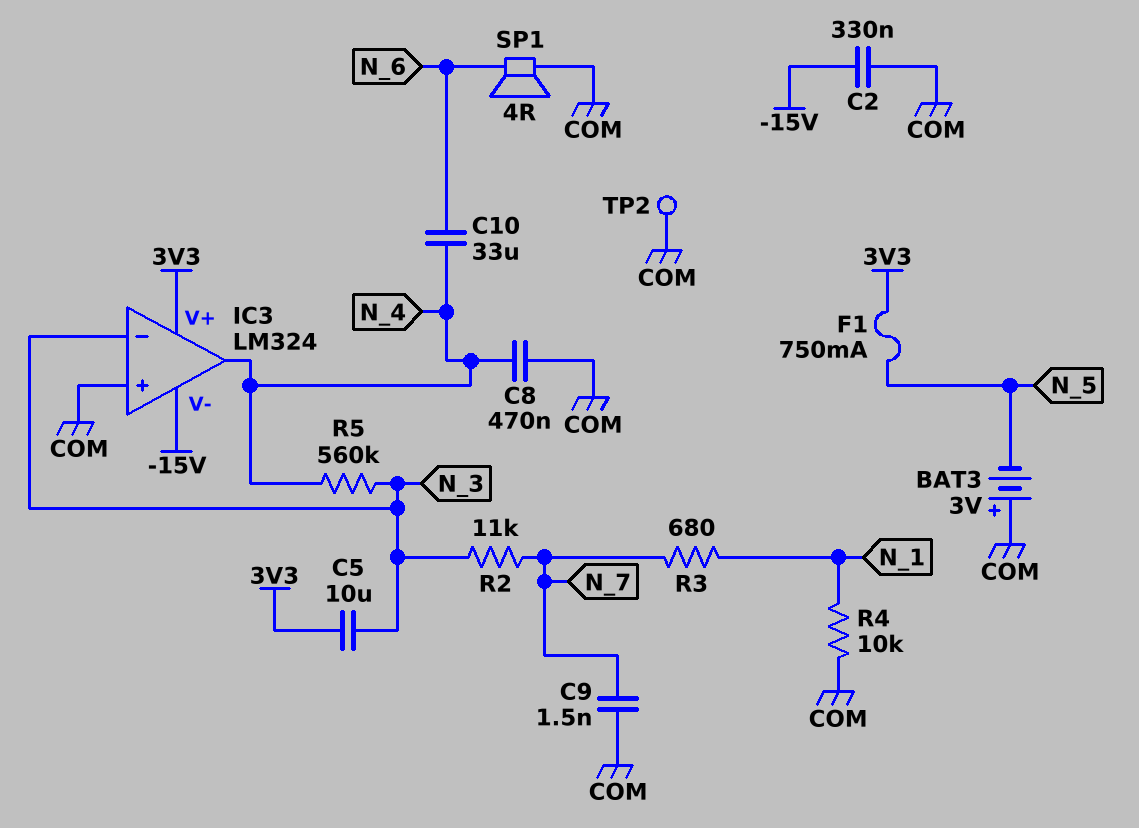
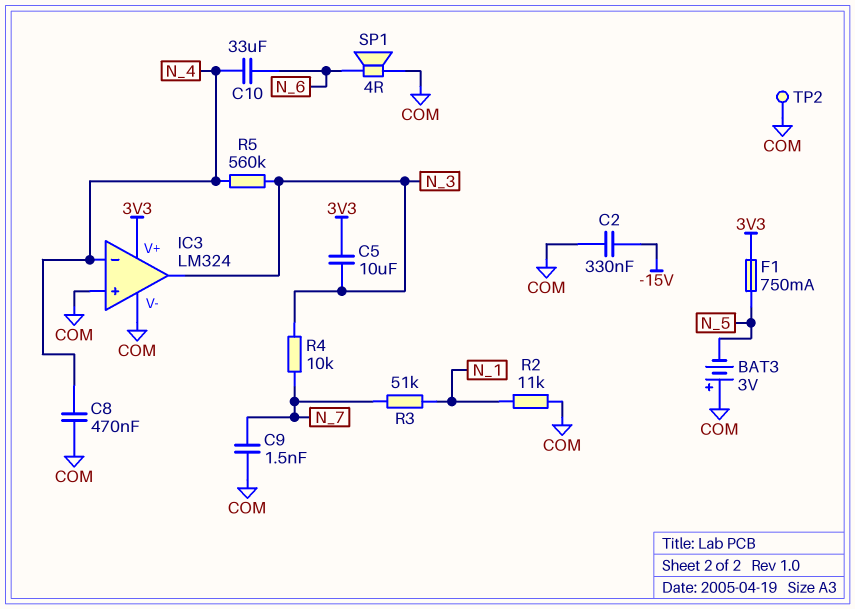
IC3 pin V-: -15V -> COM
IC3 pin in-: N_3 -> N_4
IC3 pin out: N_4 -> N_3
R2: 11k (N_3, N_7) -> 11k (COM, N_1)
R3: 680 (N_1, N_7) -> 51k (N_1, N_7)
R4: 10k (COM, N_1) -> 10k (N_3, N_7)

